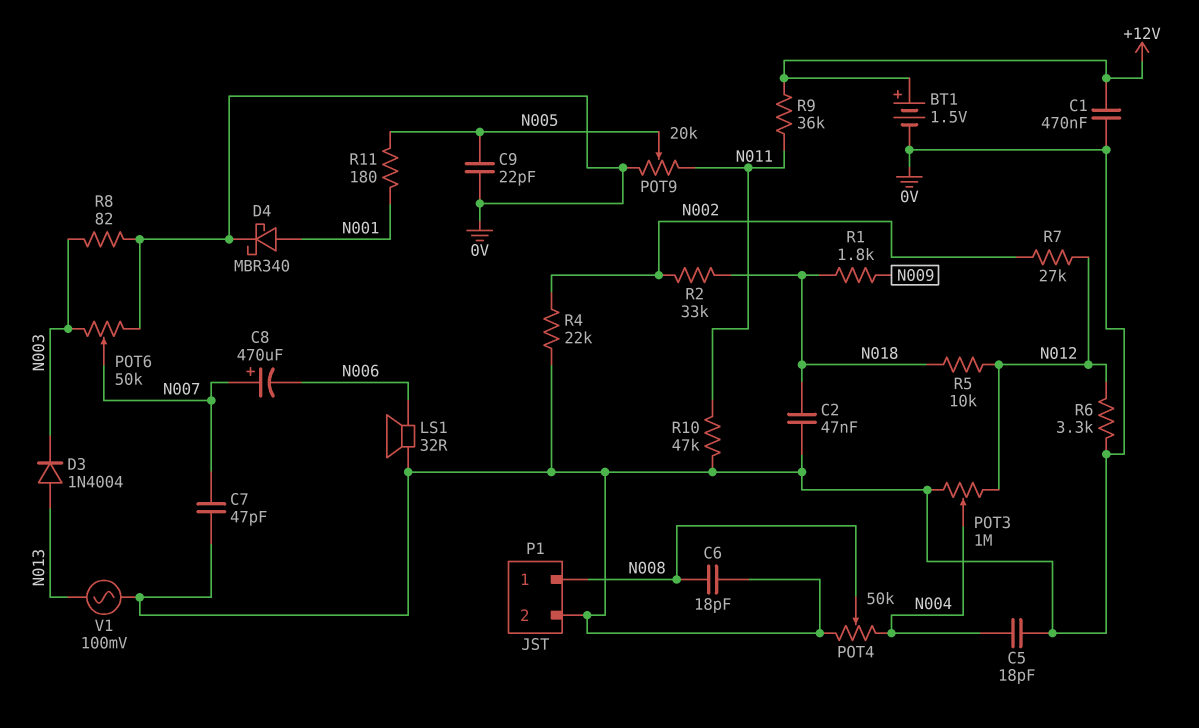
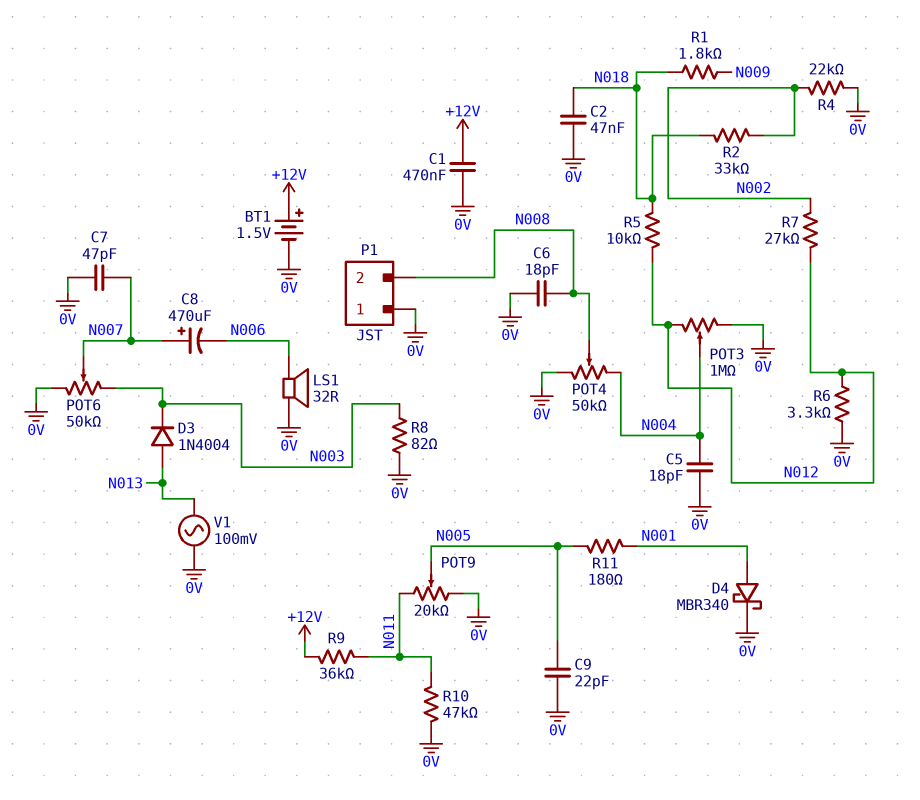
P1 pin 1: N008 -> 0V
P1 pin 2: 0V -> N008

